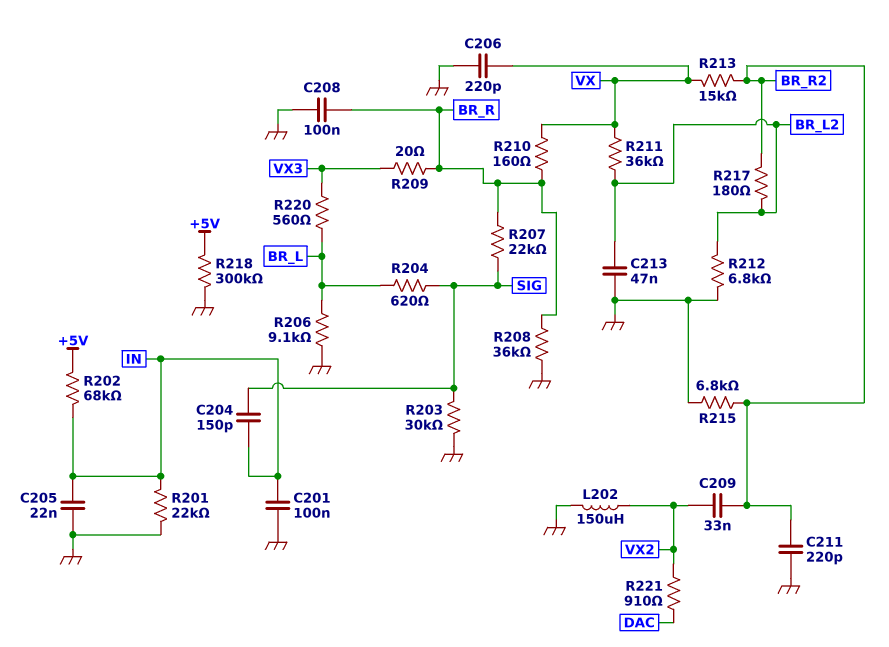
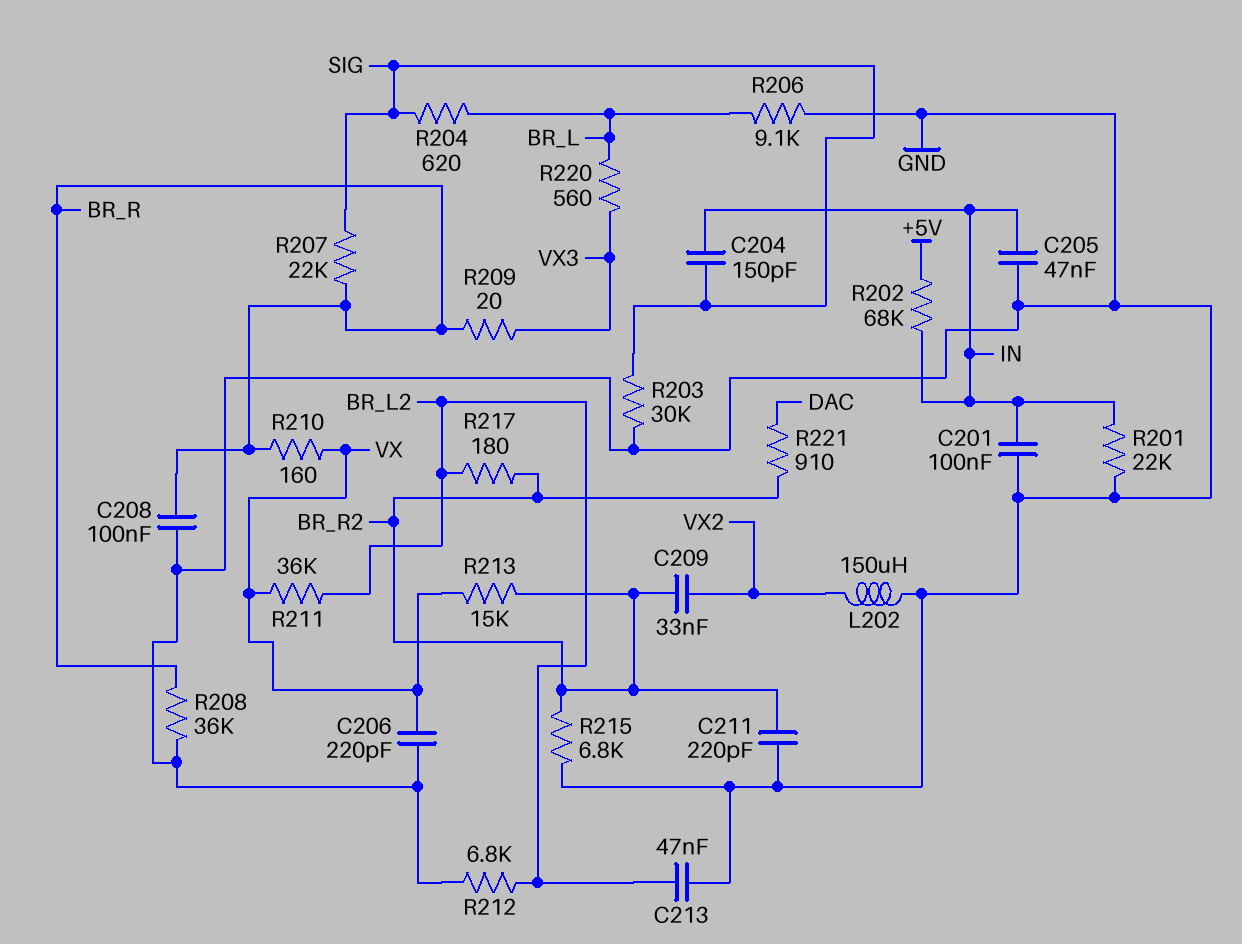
C205: 22nF (GND, IN) -> 47nF (GND, IN)
R218: 300k (+5V, GND) -> none
R221: 910 (DAC, VX2) -> 910 (BR_R2, DAC)

